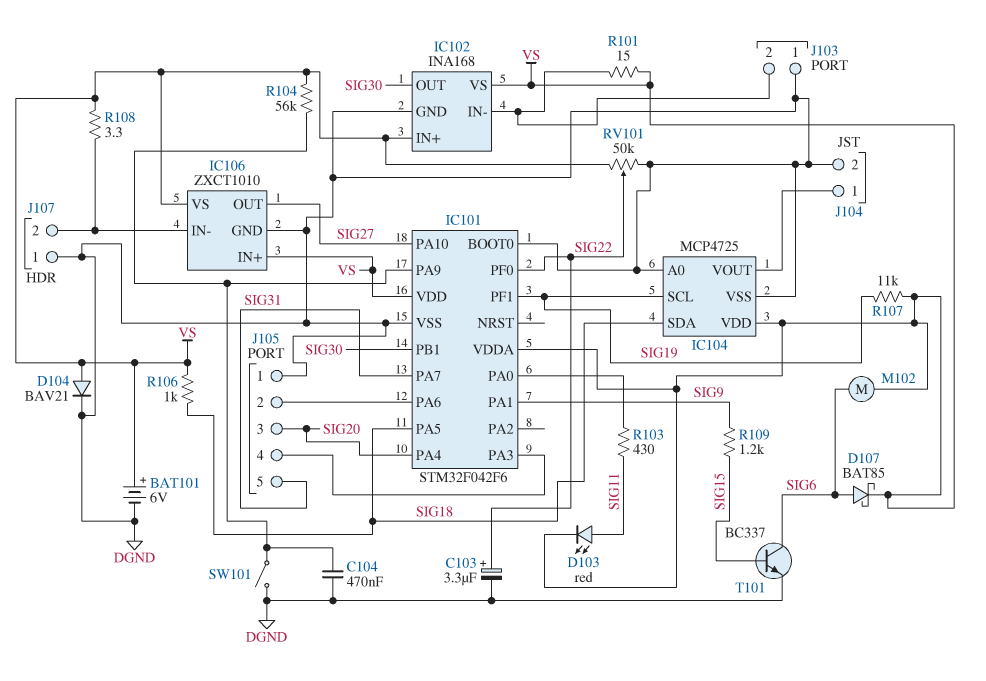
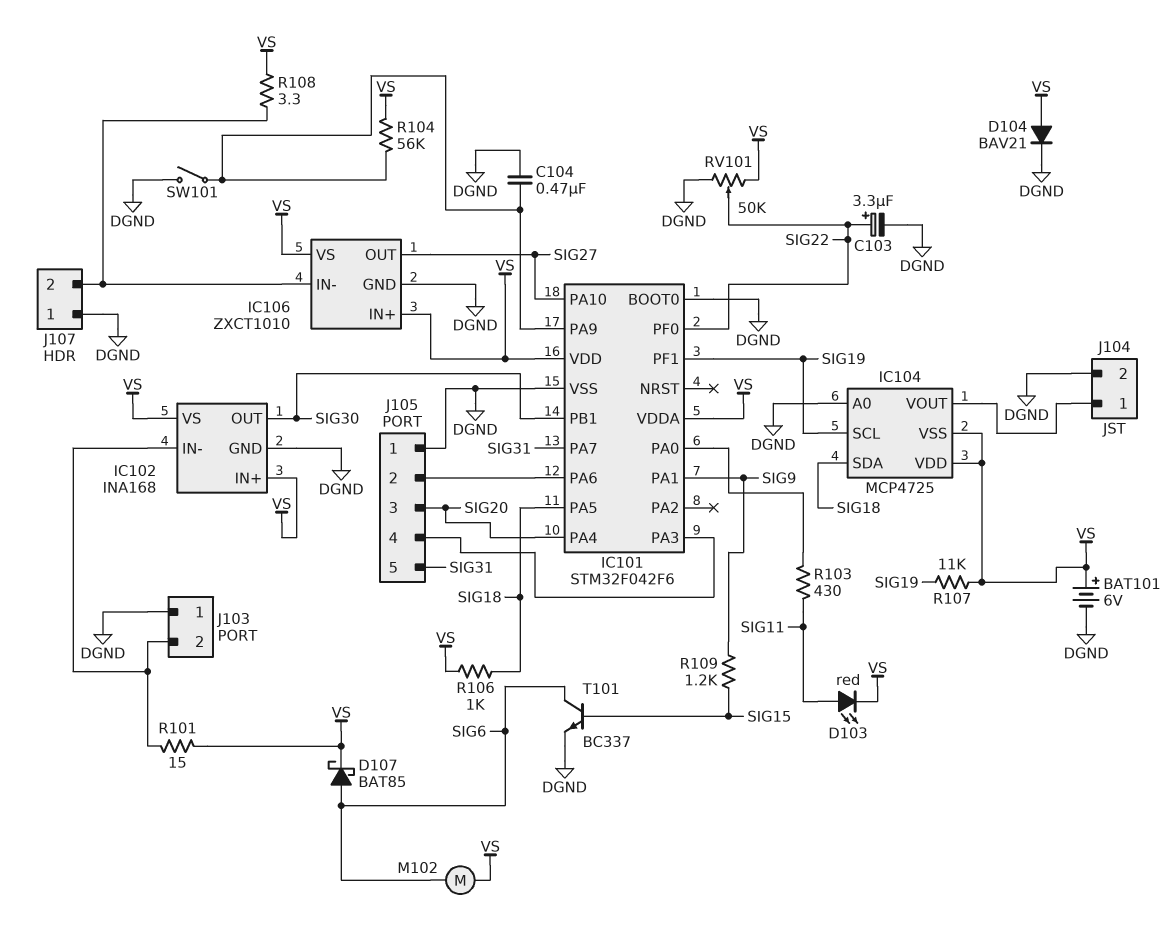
IC104 pin VSS: DGND -> VS

